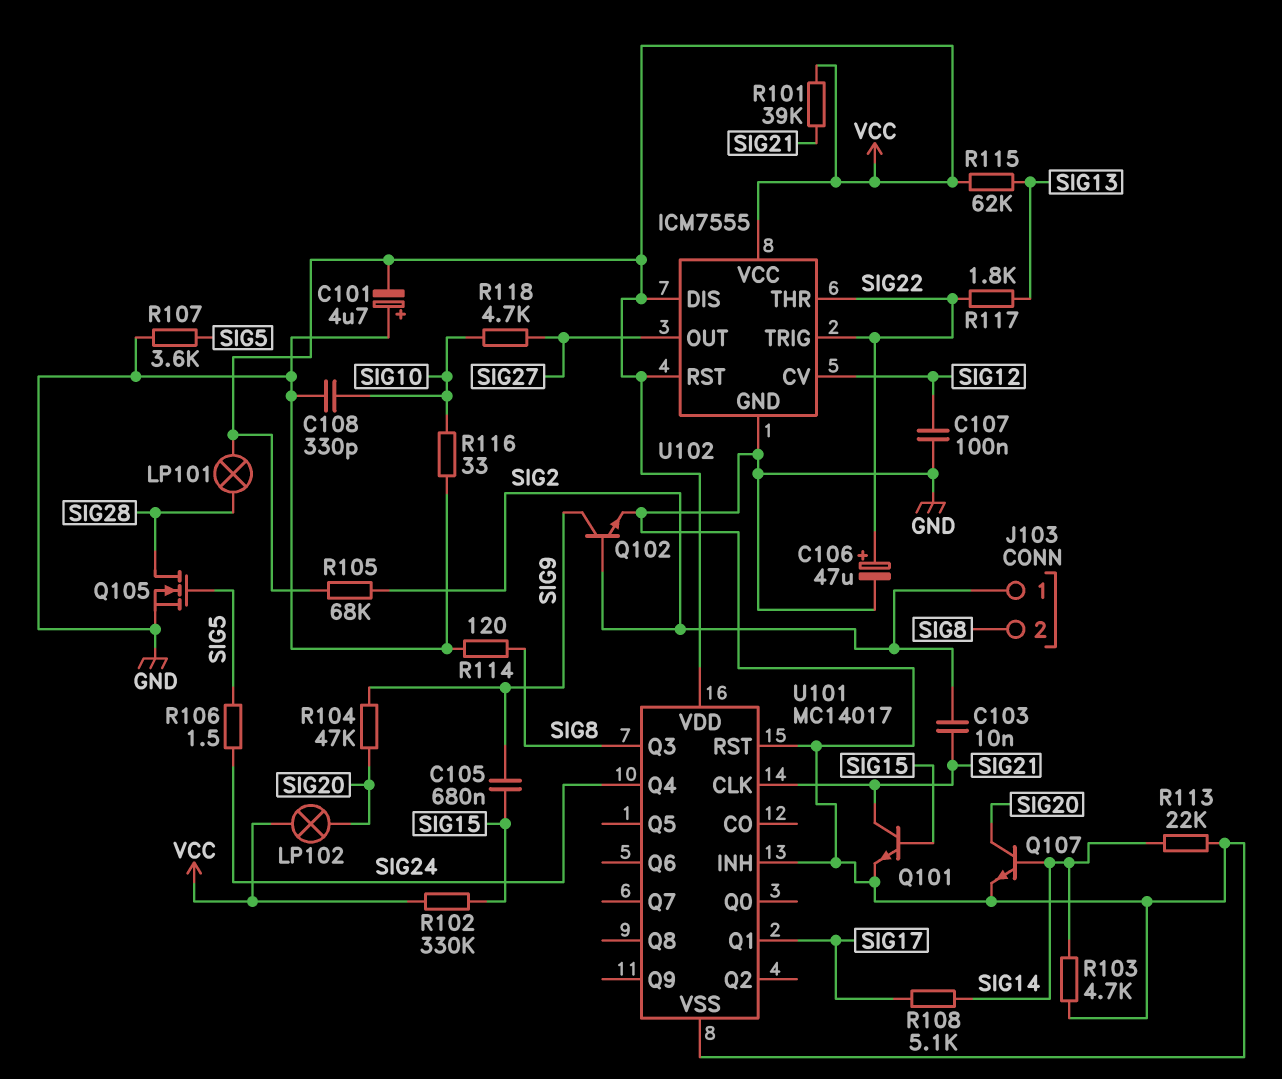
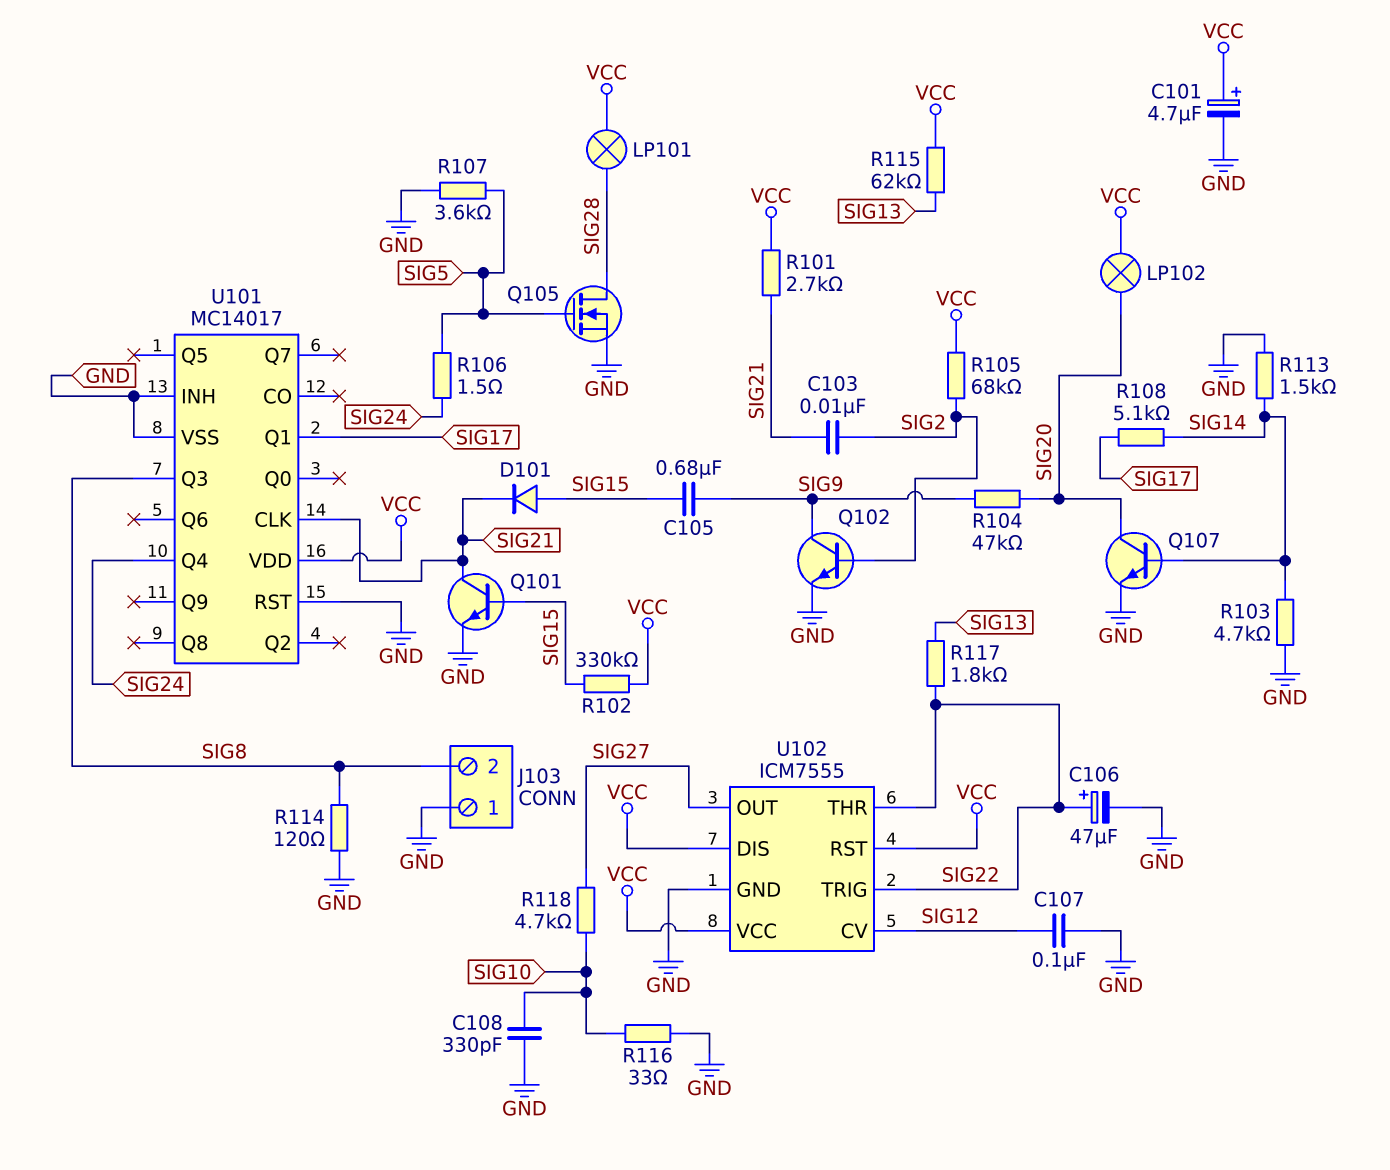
C101: 4.7uF (plus GND, minus VCC) -> 4.7uF (plus VCC, minus GND)
D101: none -> diode (A SIG15, K SIG21)
J103 pin 1: SIG2 -> GND
R101: 39k (SIG21, VCC) -> 2.7k (SIG21, VCC)
R113: 22k (GND, SIG14) -> 1.5k (GND, SIG14)

